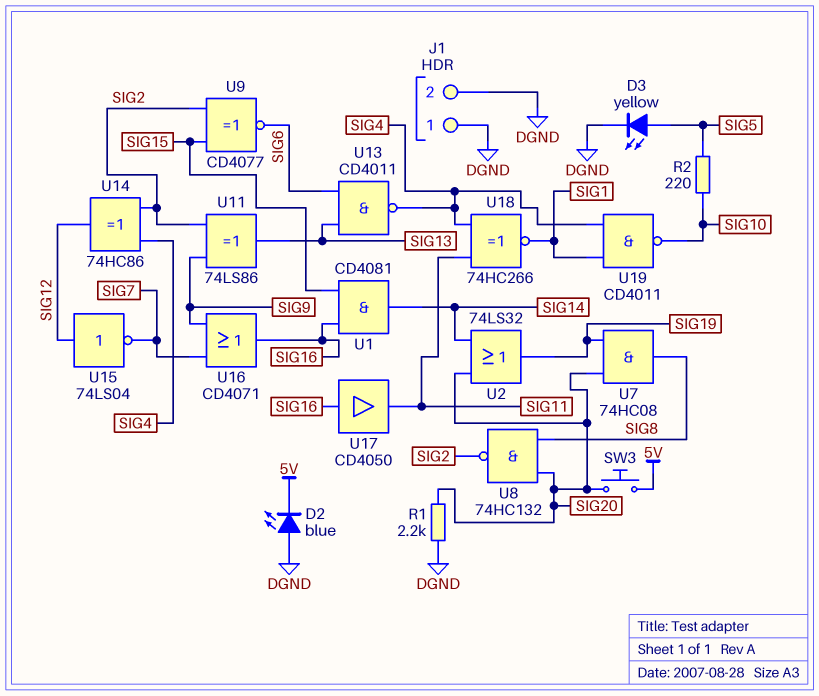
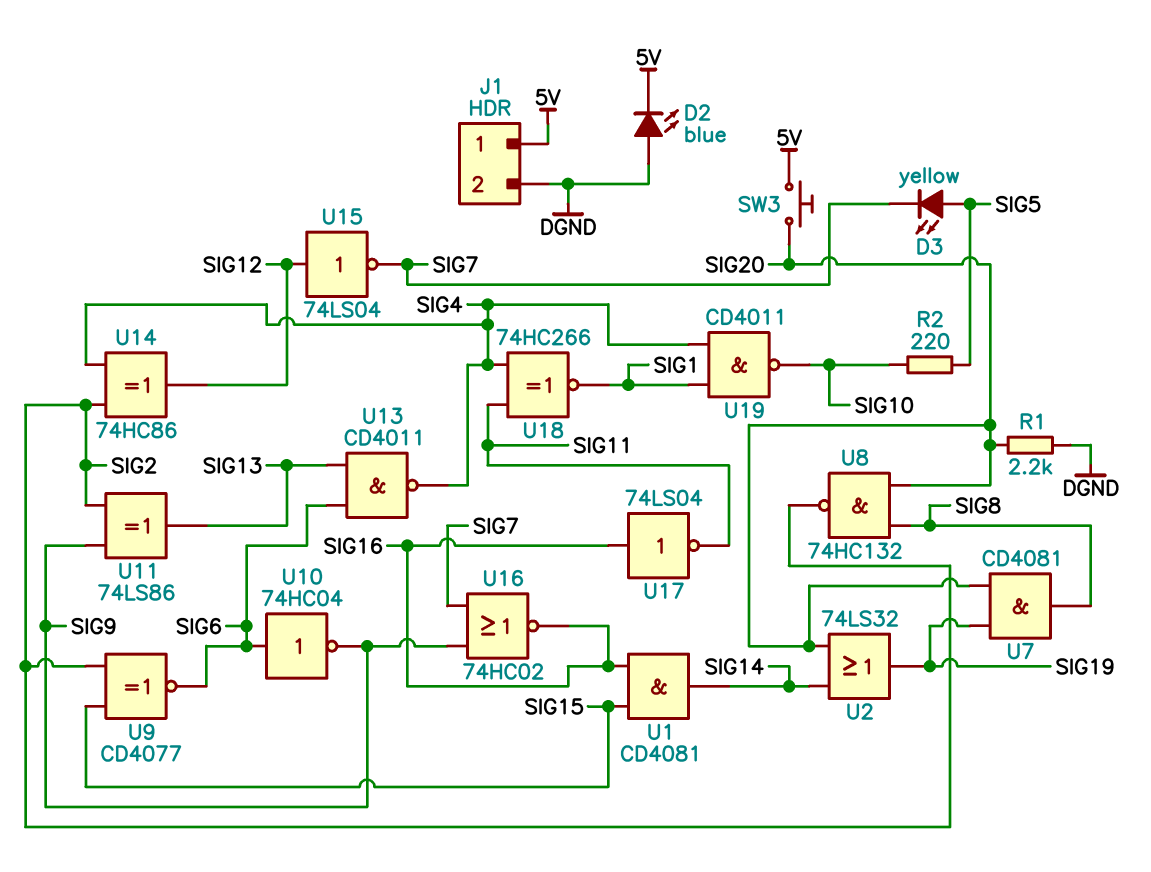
D3: LED yellow (A SIG5, K DGND) -> LED yellow (A SIG5, K SIG7)
J1 pin 1: DGND -> 5V
U7: AND 74HC08 (in SIG19, in SIG20, out SIG8) -> AND CD4081 (in SIG19, in SIG20, out SIG8)
U10: none -> NOT 74HC04 (in SIG6, out SIG9)
U16: OR CD4071 (in SIG7, in SIG9, out SIG16) -> NOR 74HC02 (in SIG7, in SIG9, out SIG16)
U17: buffer CD4050 (in SIG16, out SIG11) -> NOT 74LS04 (in SIG16, out SIG11)

